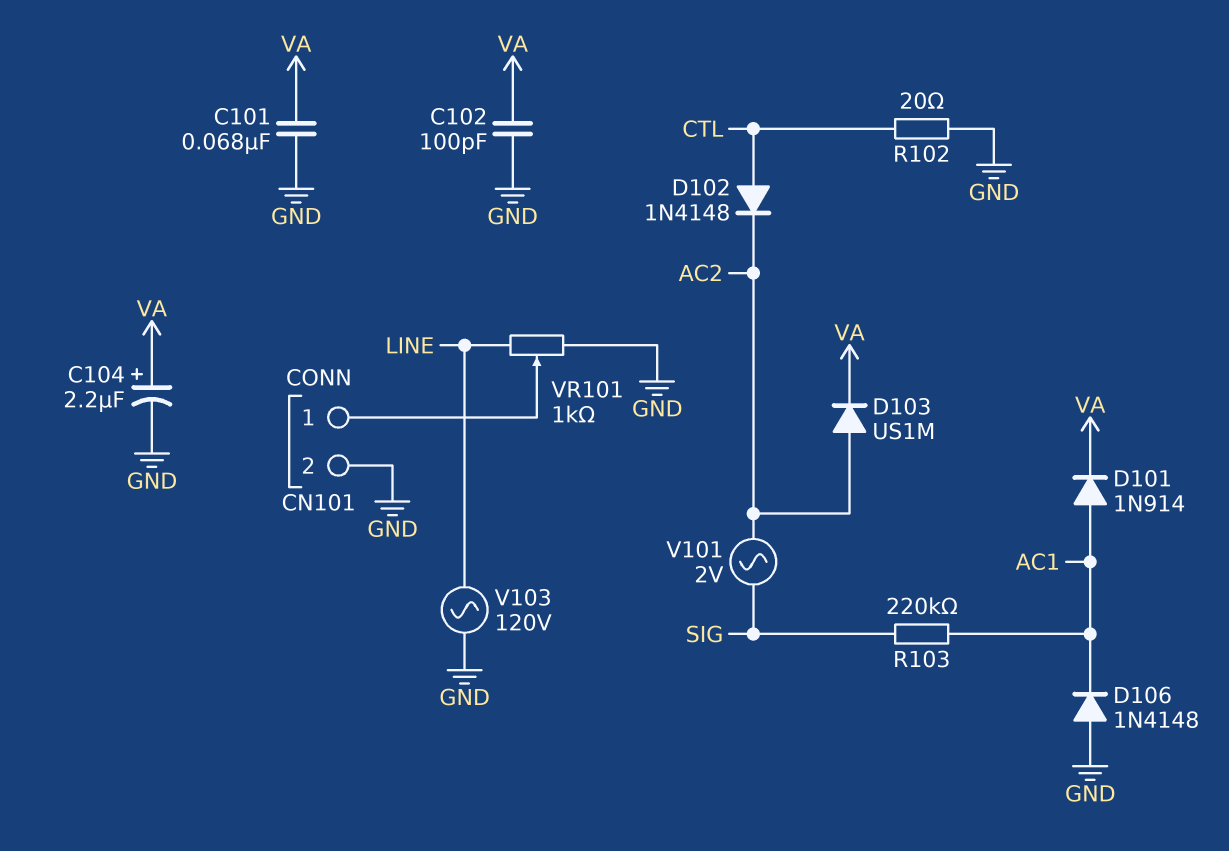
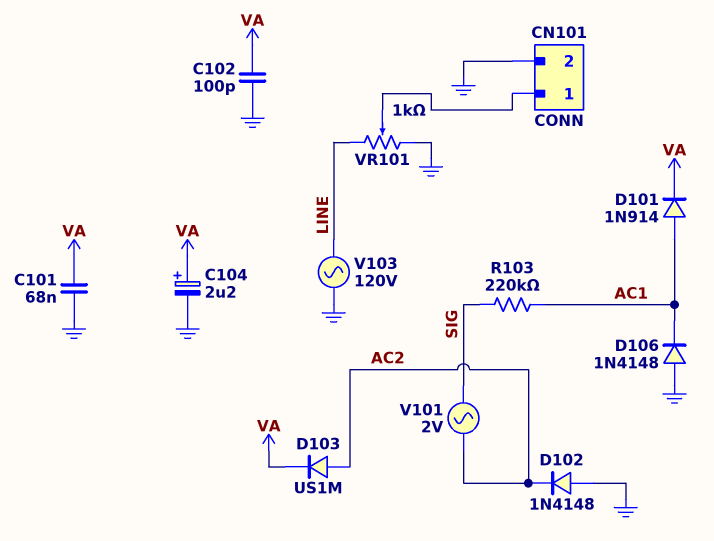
D102: diode 1N4148 (A CTL, K AC2) -> diode 1N4148 (A GND, K AC2)
R102: 20 (CTL, GND) -> none

